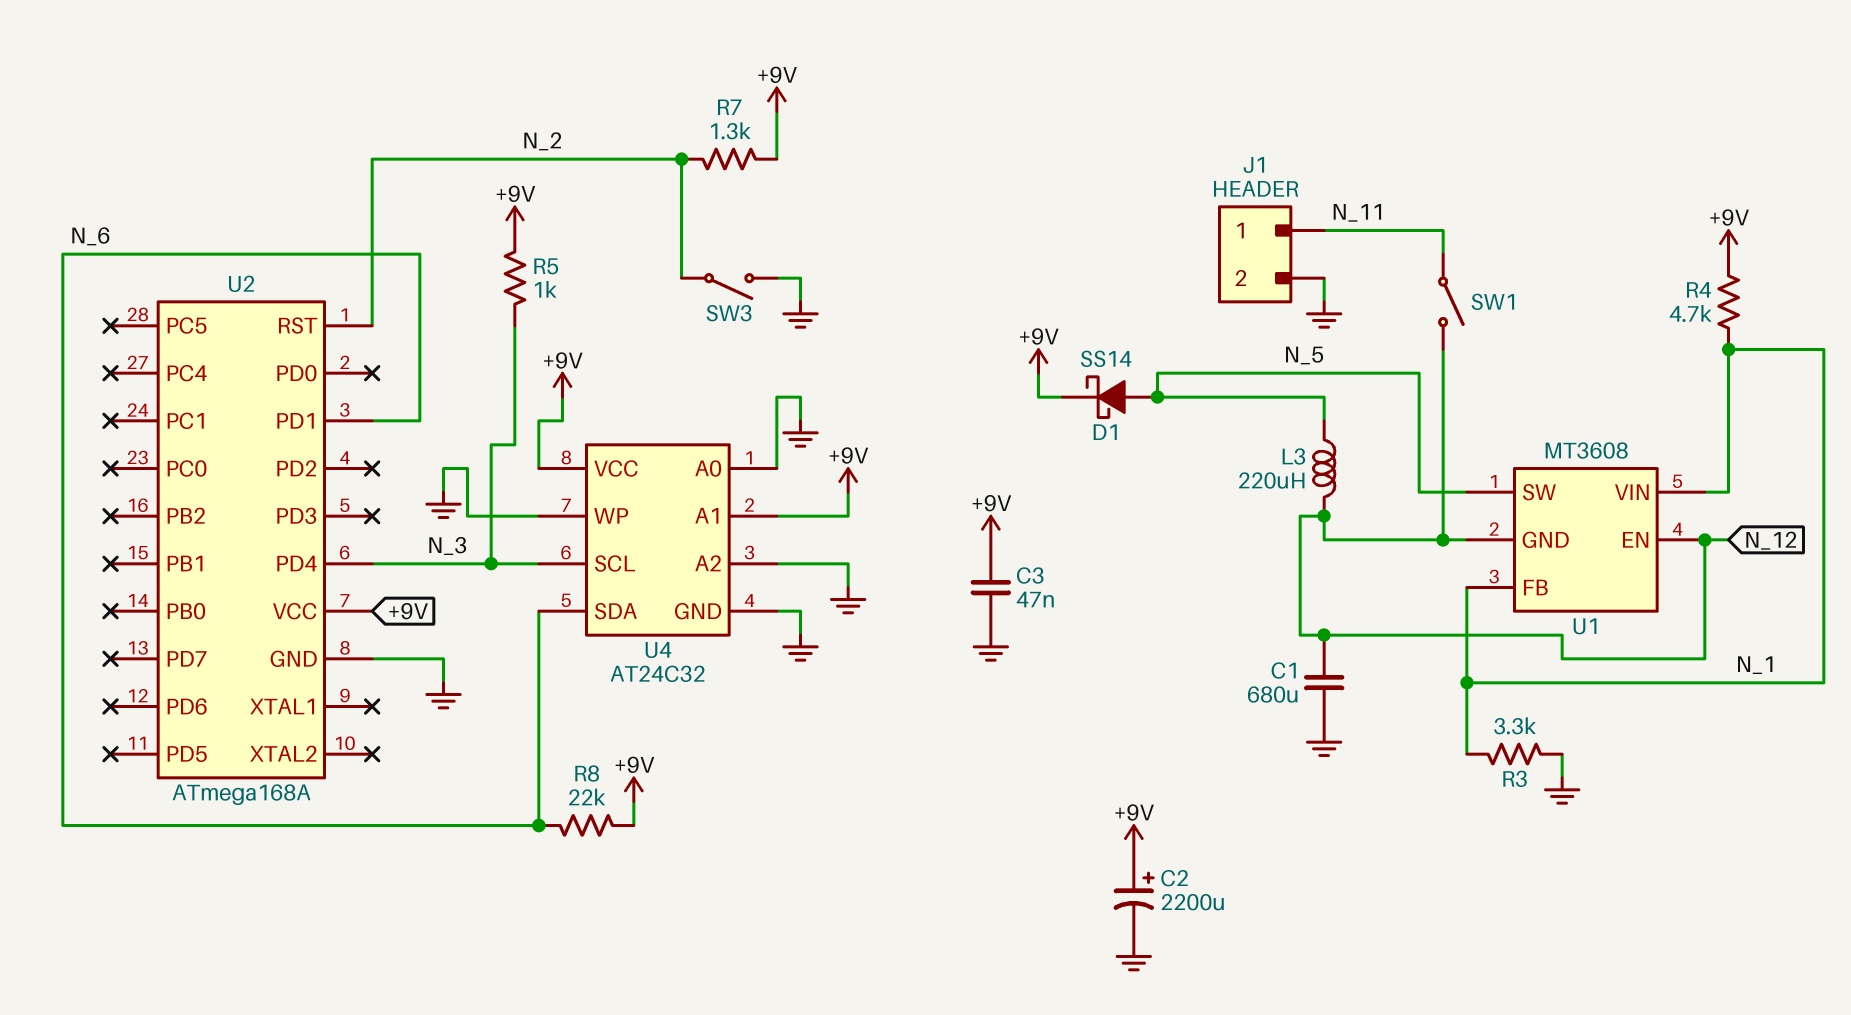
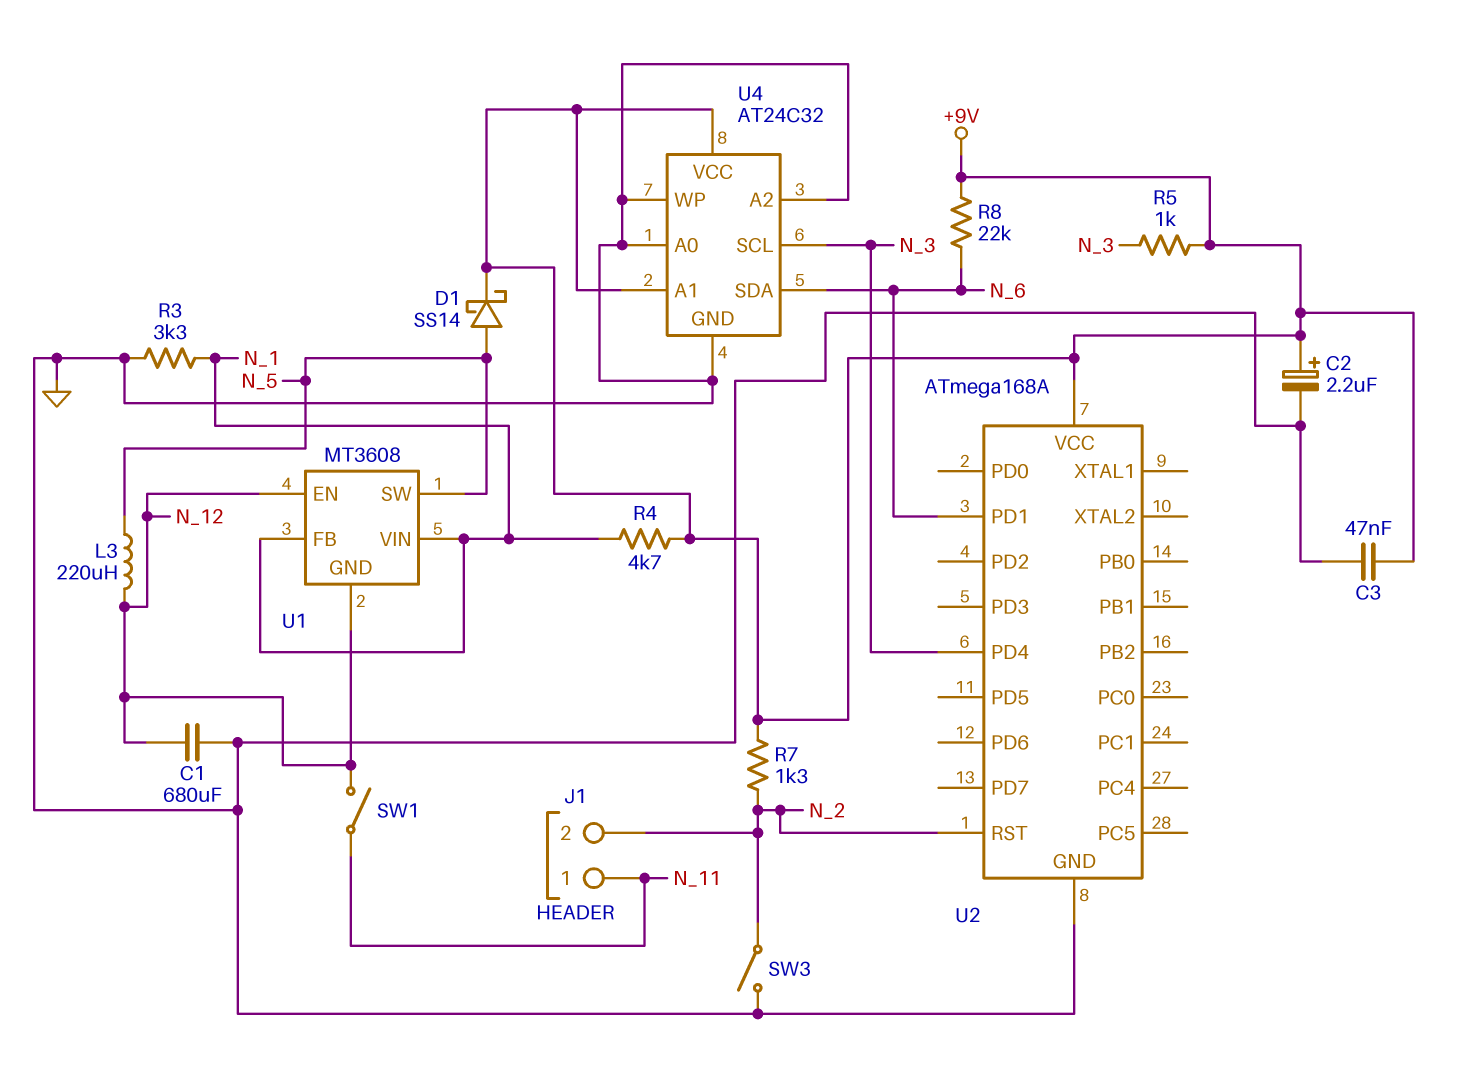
C2: 2200uF (plus +9V, minus GND) -> 2.2uF (plus +9V, minus GND)
J1 pin 2: GND -> N_2

